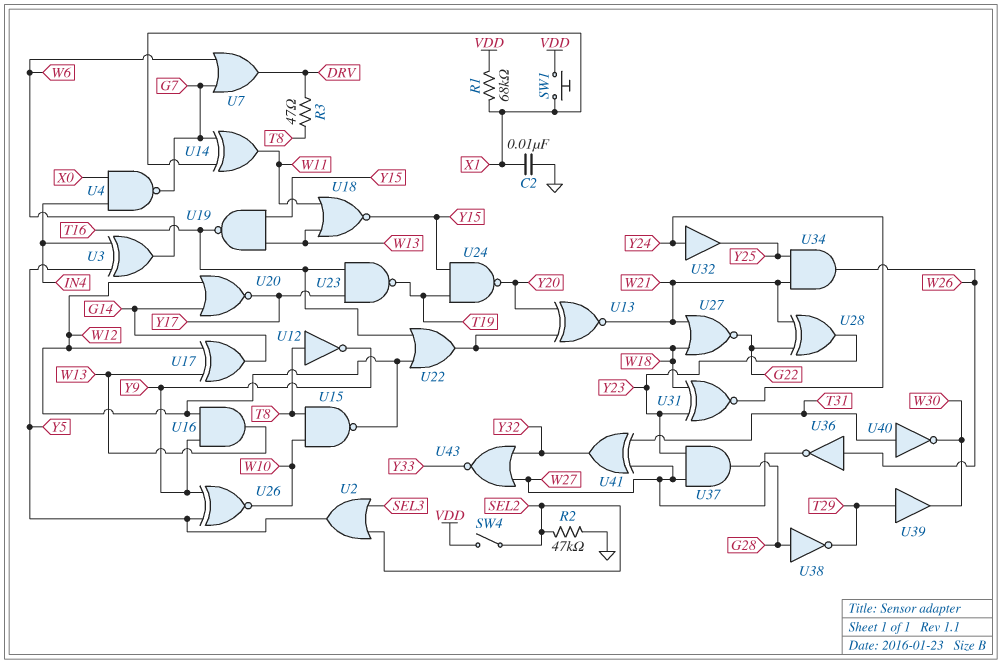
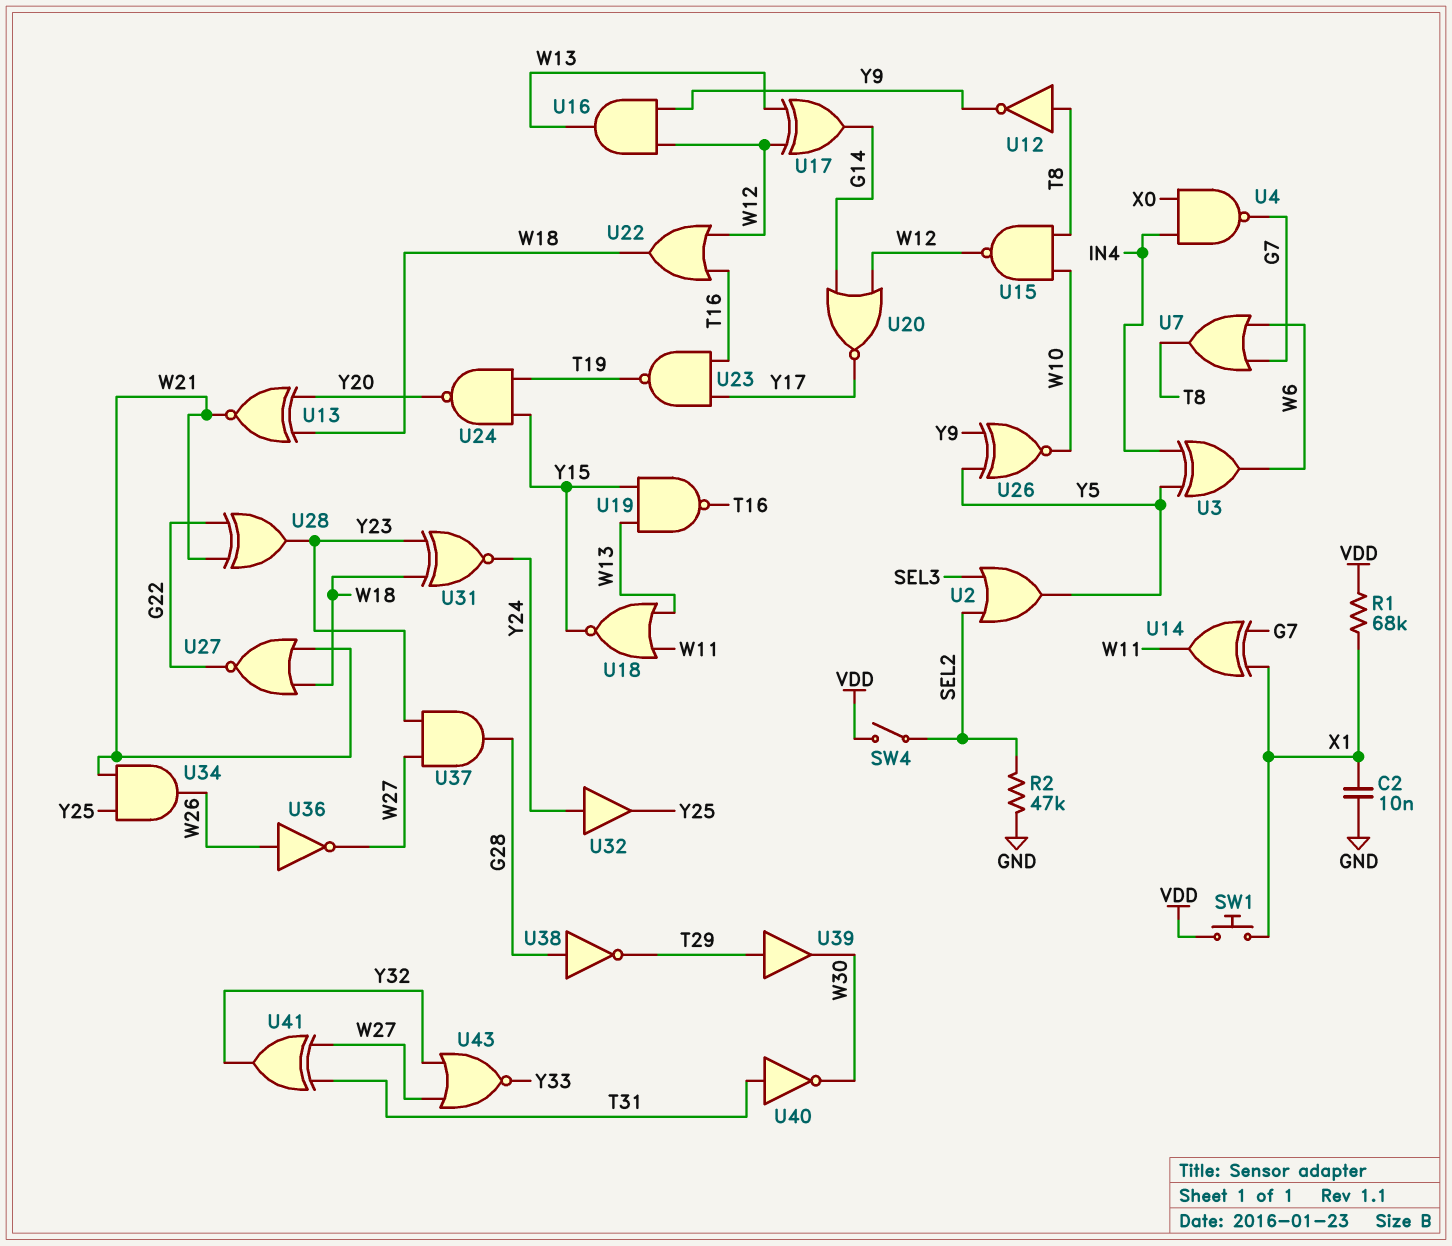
R3: 47 (DRV, T8) -> none
U7: OR (in G7, in W6, out DRV) -> OR (in G7, in W6, out T8)

